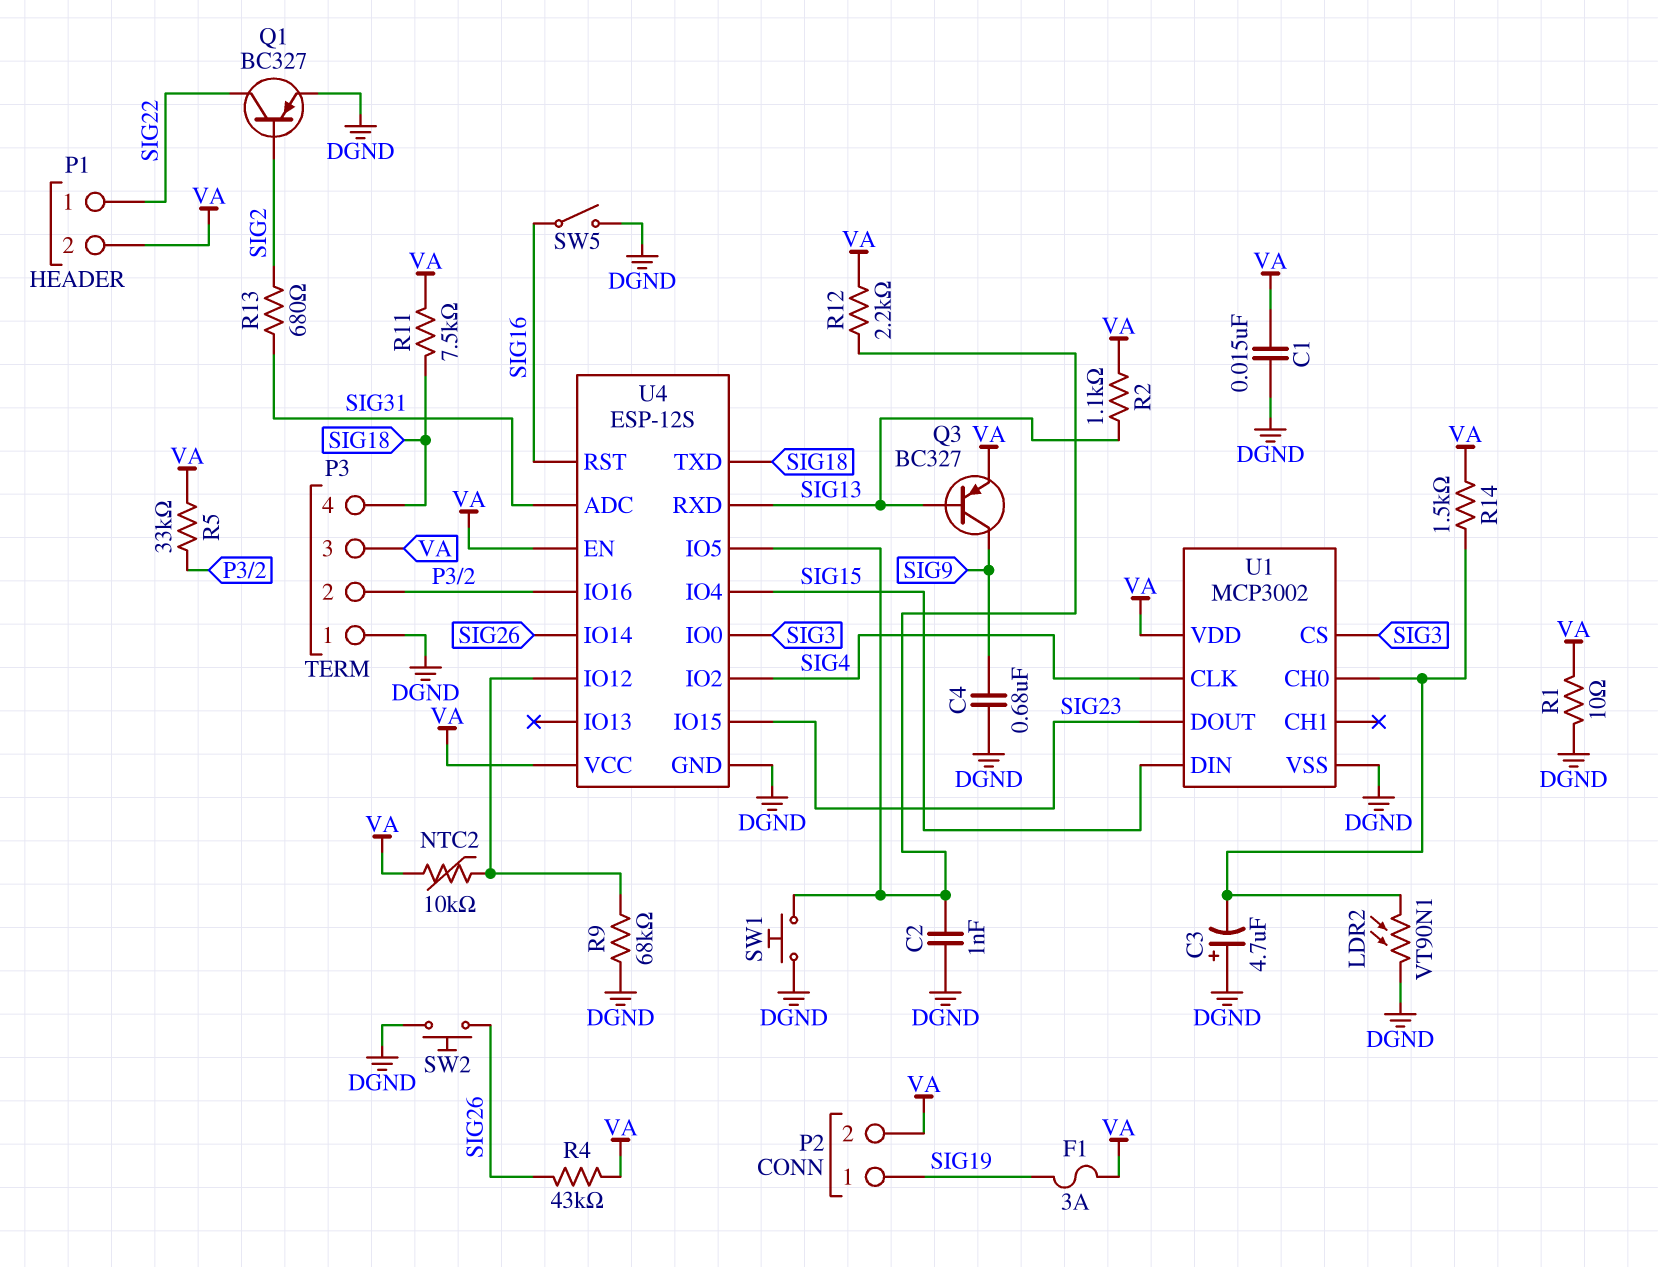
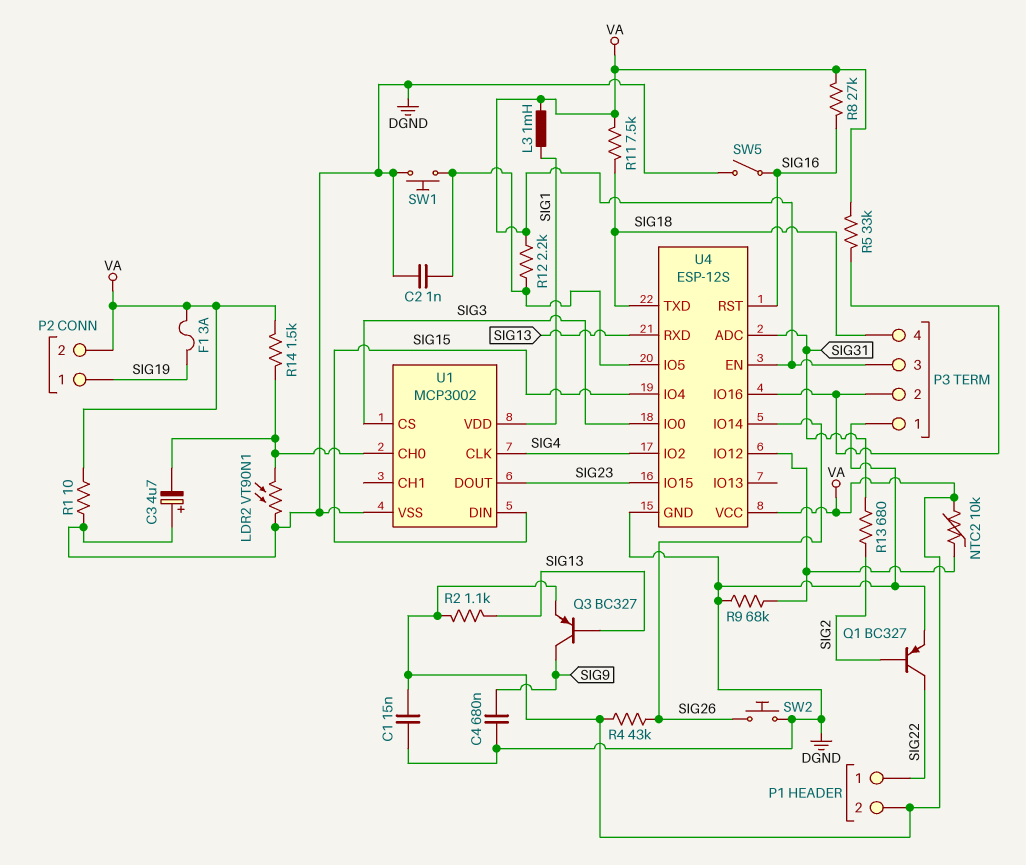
L3: none -> 1mH (SIG1, VA)
R8: none -> 27k (SIG16, VA)
U1 pin VDD: VA -> SIG1

